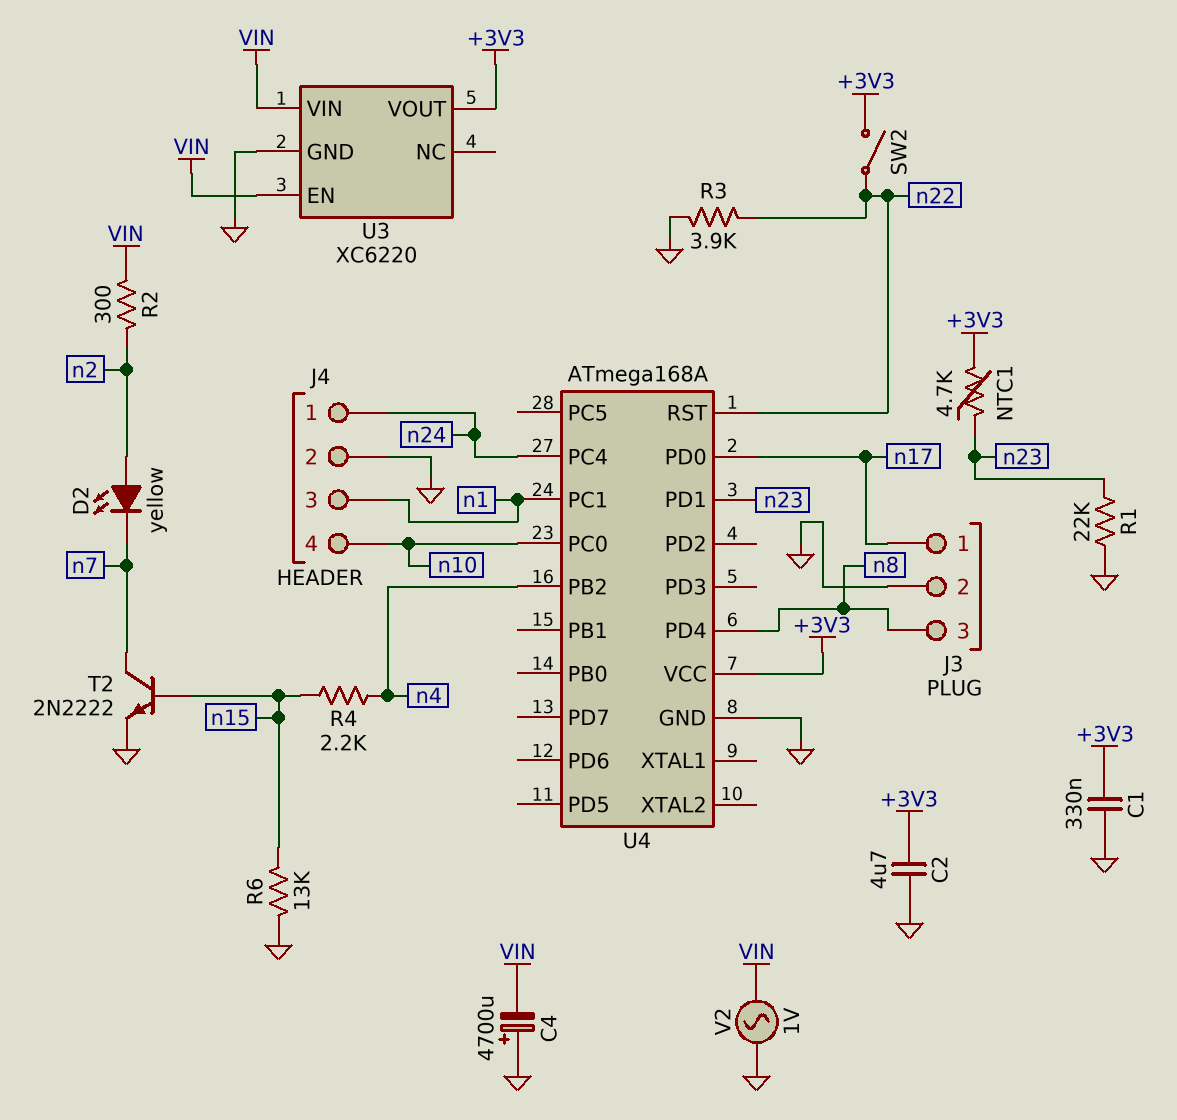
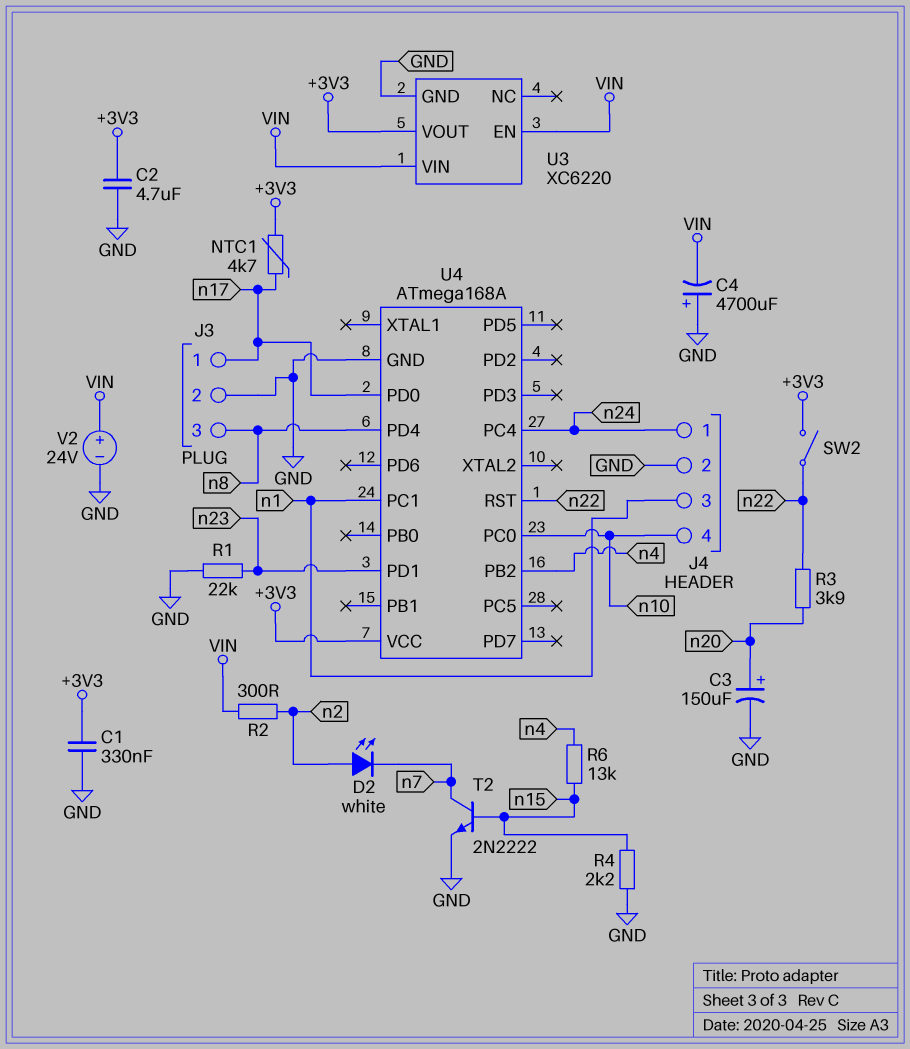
C3: none -> 150uF (plus n20, minus GND)
D2: LED yellow (A n2, K n7) -> LED white (A n2, K n7)
NTC1: 4.7k (+3V3, n23) -> 4.7k (+3V3, n17)
R3: 3.9k (GND, n22) -> 3.9k (n20, n22)
R4: 2.2k (n4, n15) -> 2.2k (GND, n15)
R6: 13k (GND, n15) -> 13k (n4, n15)
V2: AC 1V (GND, VIN) -> 24V (plus VIN, minus GND)

